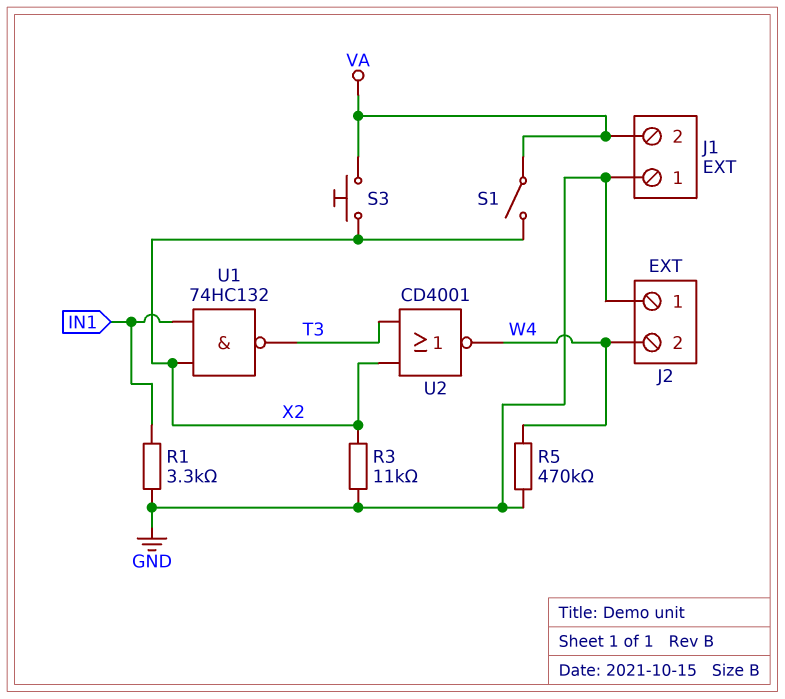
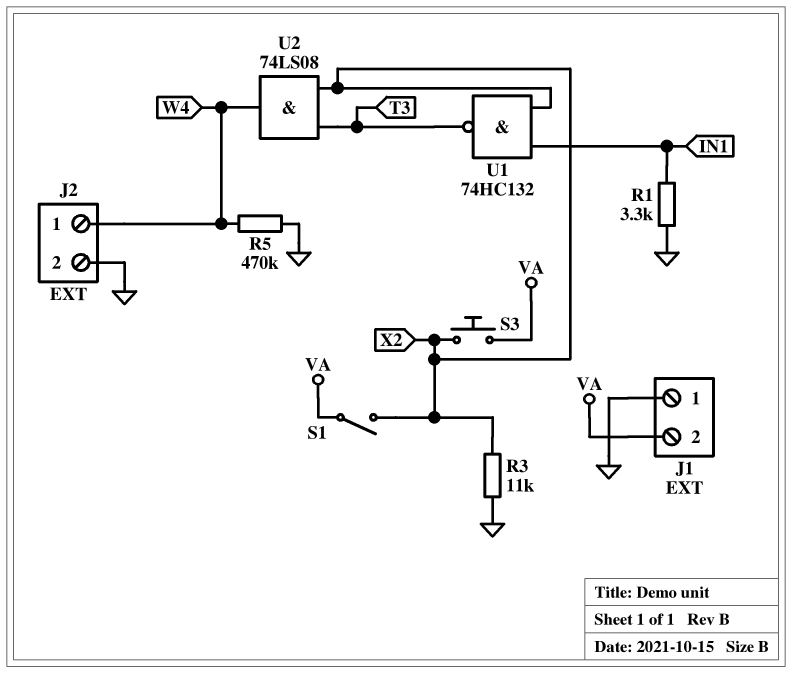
J2 pin 1: GND -> W4
J2 pin 2: W4 -> GND
U2: NOR CD4001 (in T3, in X2, out W4) -> AND 74LS08 (in T3, in X2, out W4)

